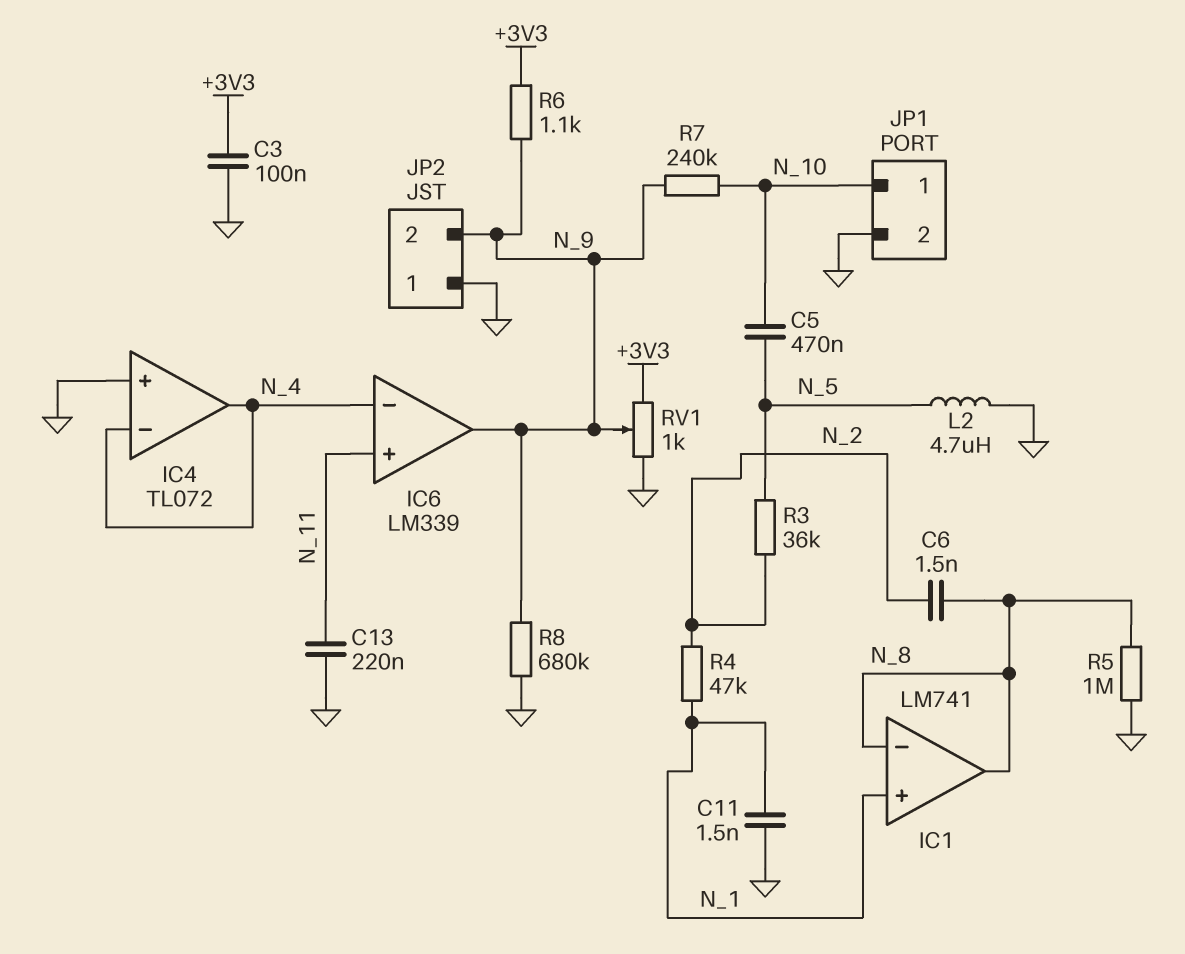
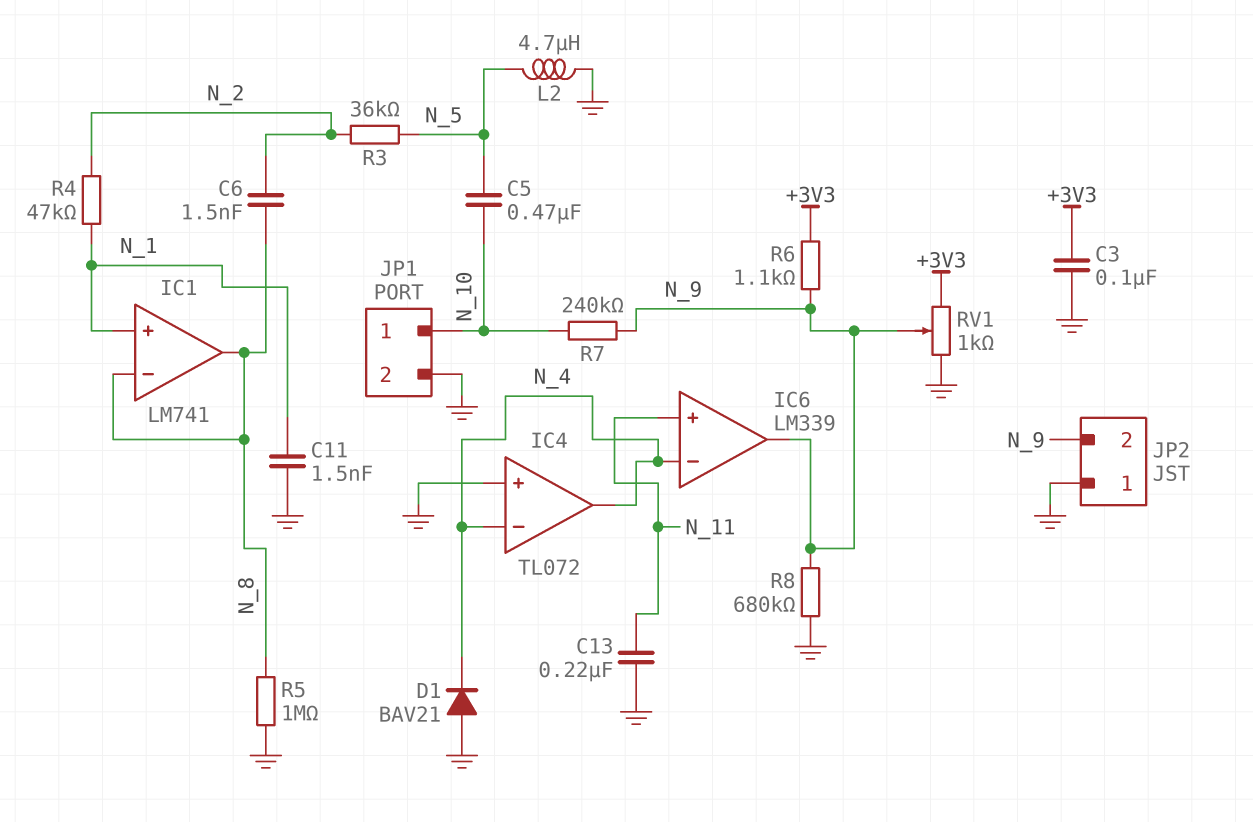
D1: none -> diode BAV21 (A GND, K N_4)

